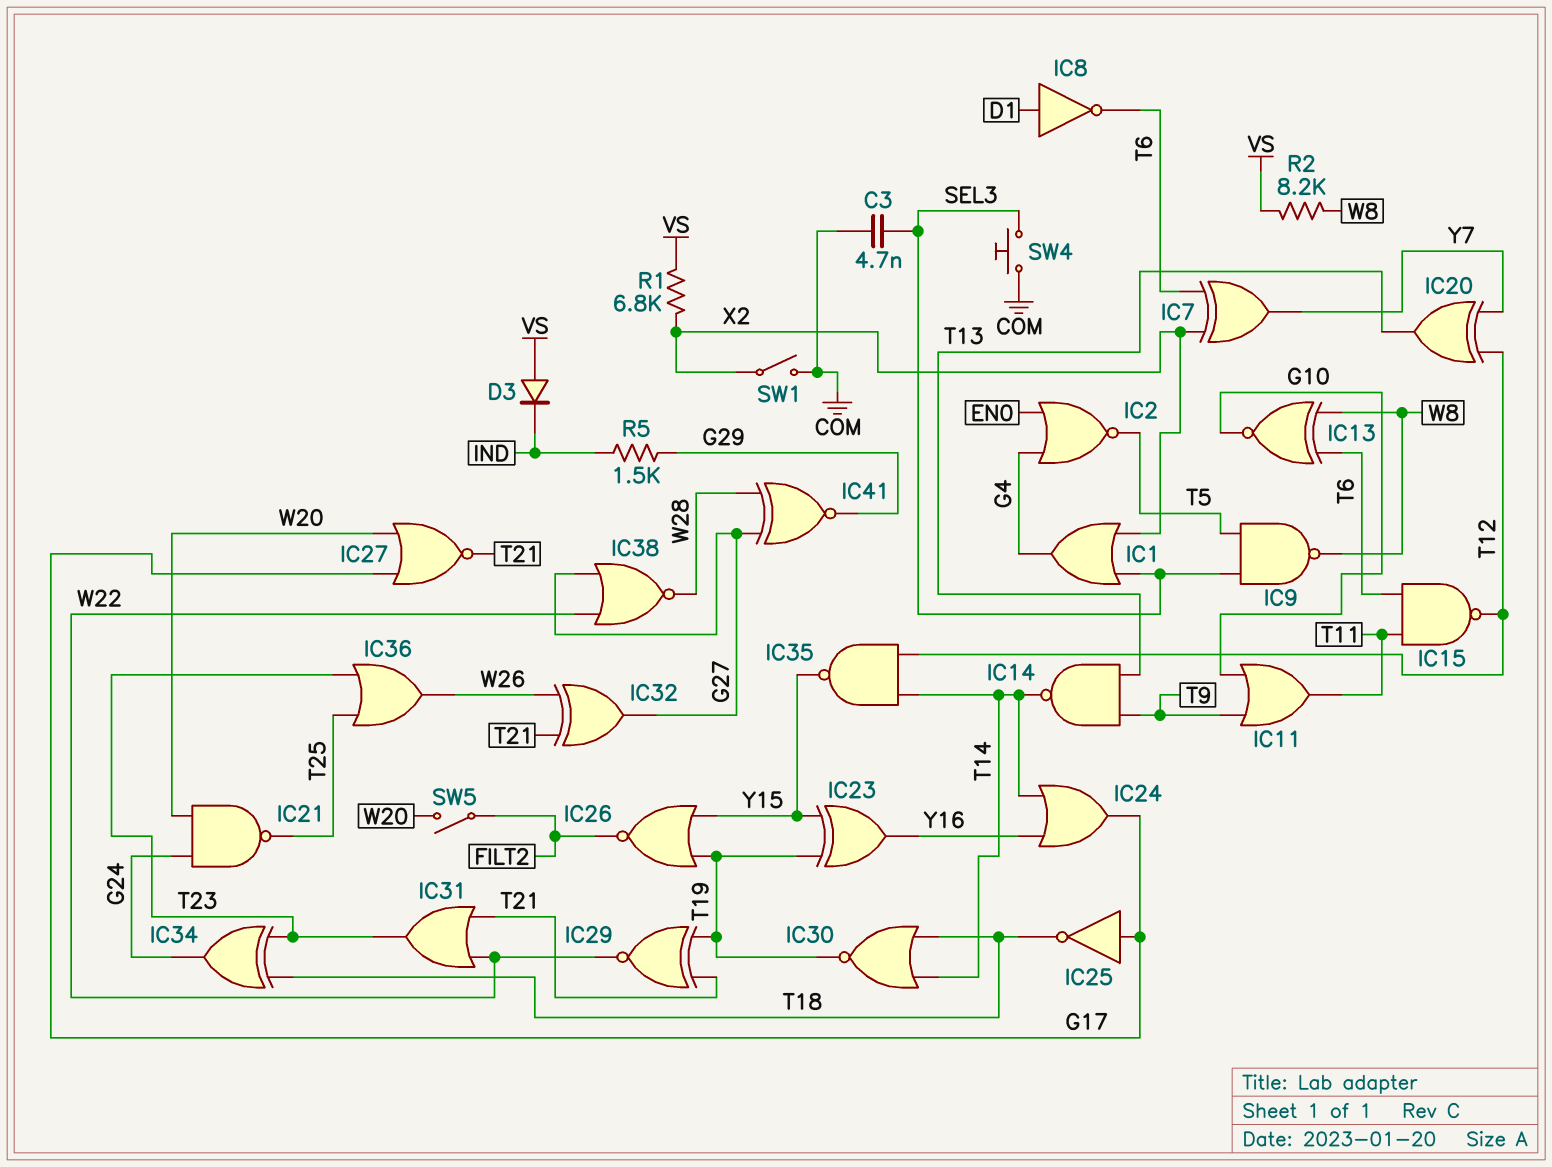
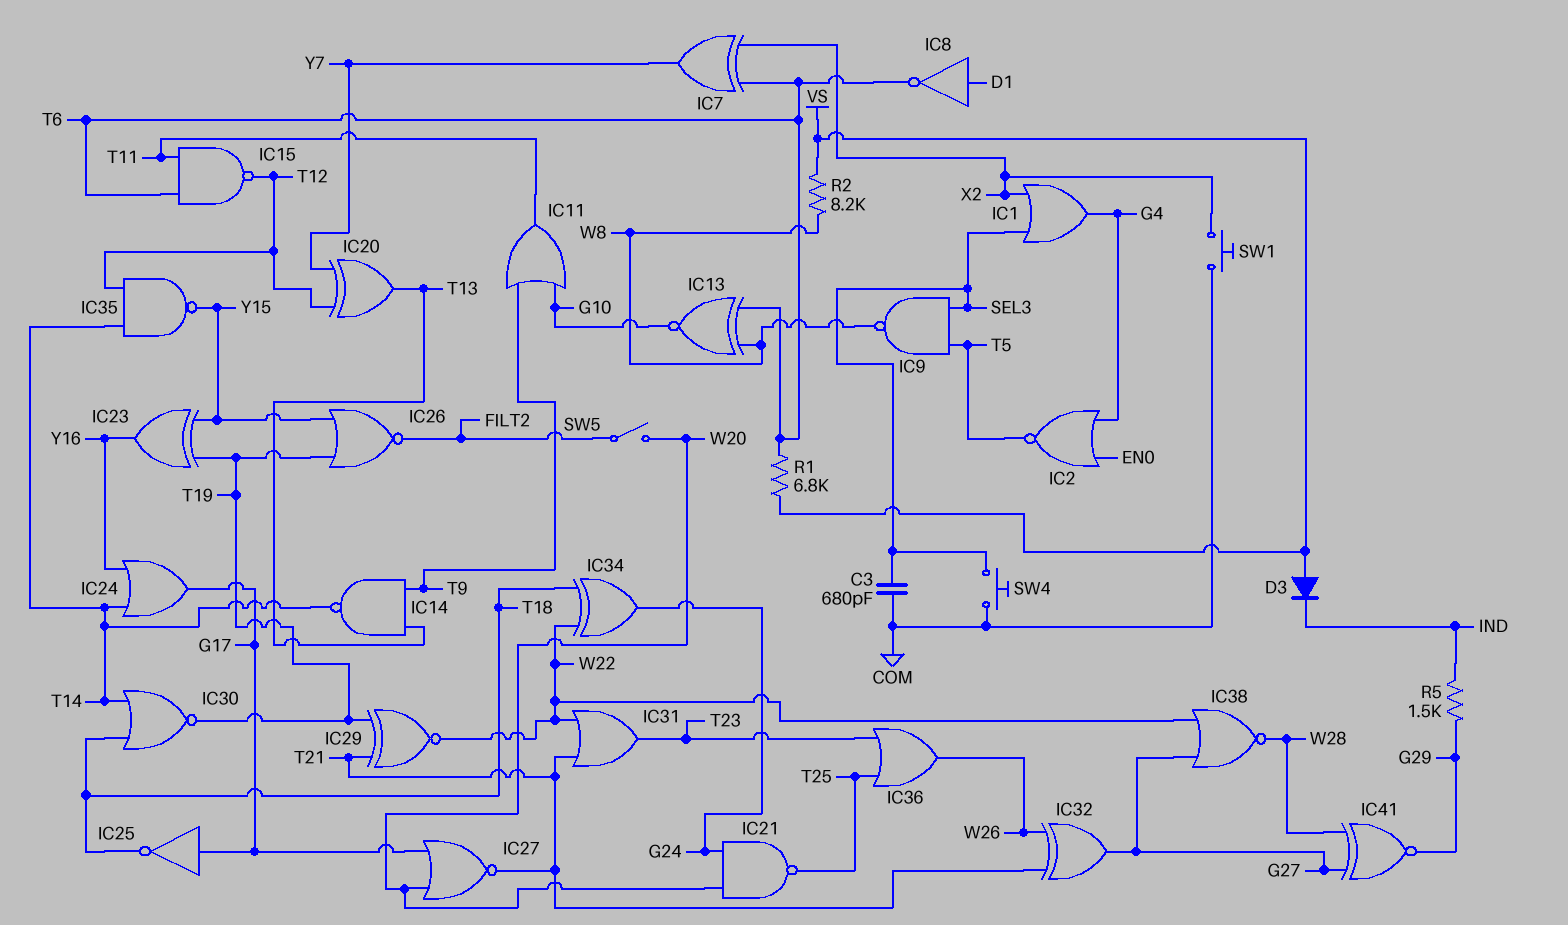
C3: 4.7nF (COM, SEL3) -> 680pF (COM, SEL3)
IC34: XOR (in T18, in T23, out G24) -> XOR (in T18, in W22, out G24)
R1: 6.8k (VS, X2) -> 6.8k (T6, VS)
SW1: switch (COM, X2) -> button (COM, X2)

